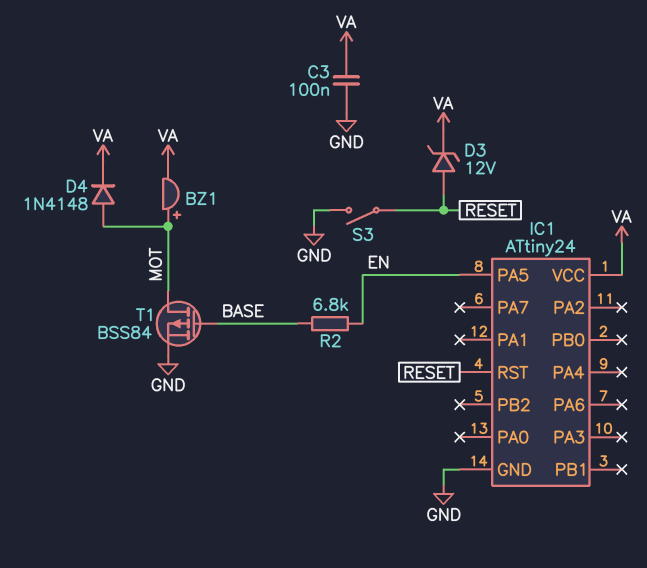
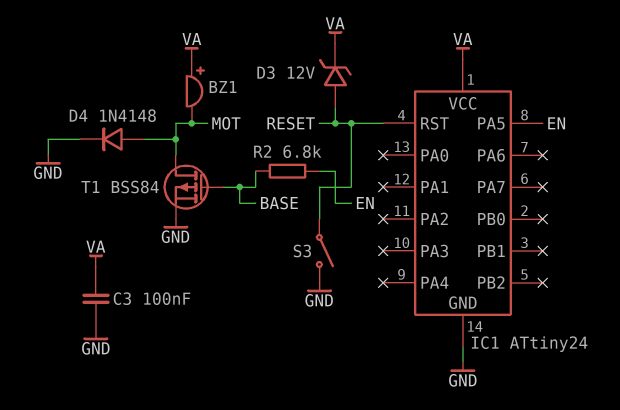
BZ1: buzzer (plus MOT, minus VA) -> buzzer (plus VA, minus MOT)
D4: diode 1N4148 (A MOT, K VA) -> diode 1N4148 (A MOT, K GND)

